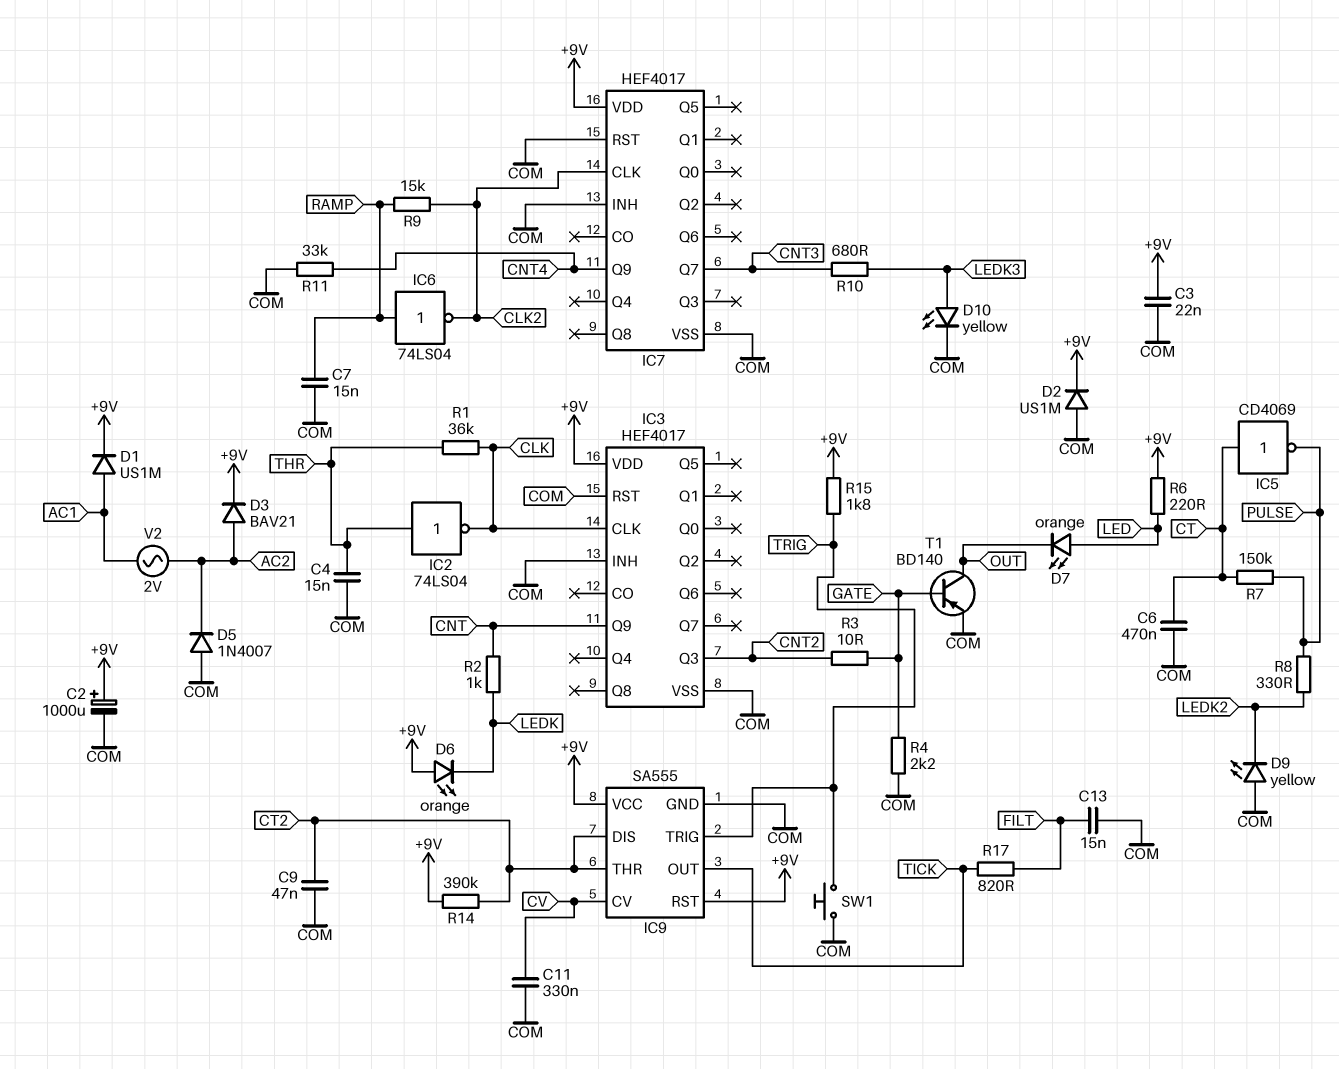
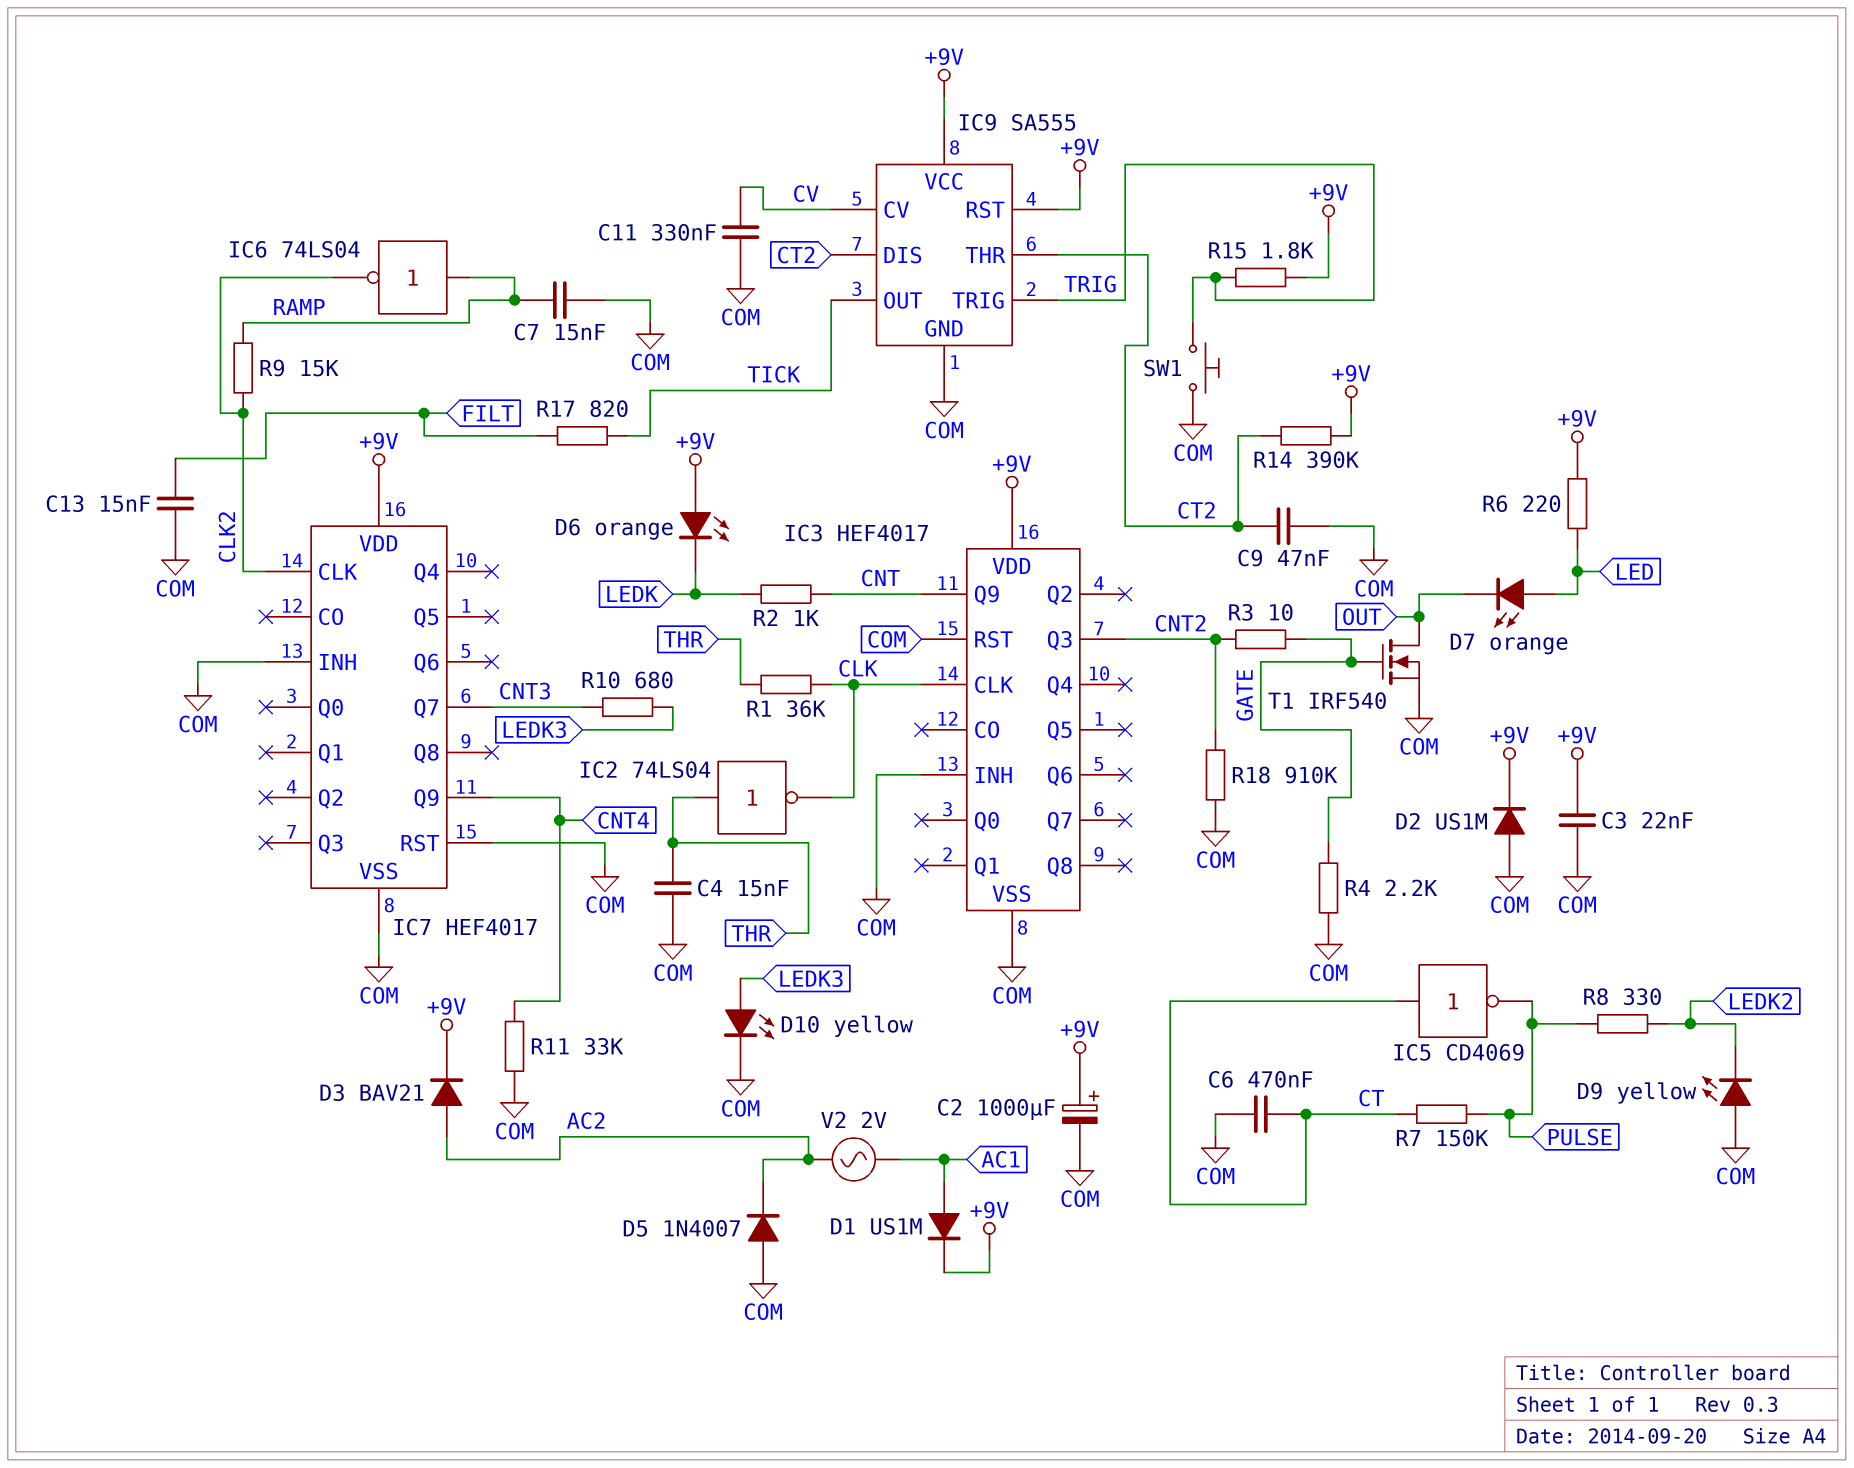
R18: none -> 910k (CNT2, COM)
T1: PNP BD140 (B GATE, C OUT, E COM) -> NMOS IRF540 (G GATE, D OUT, S COM)

